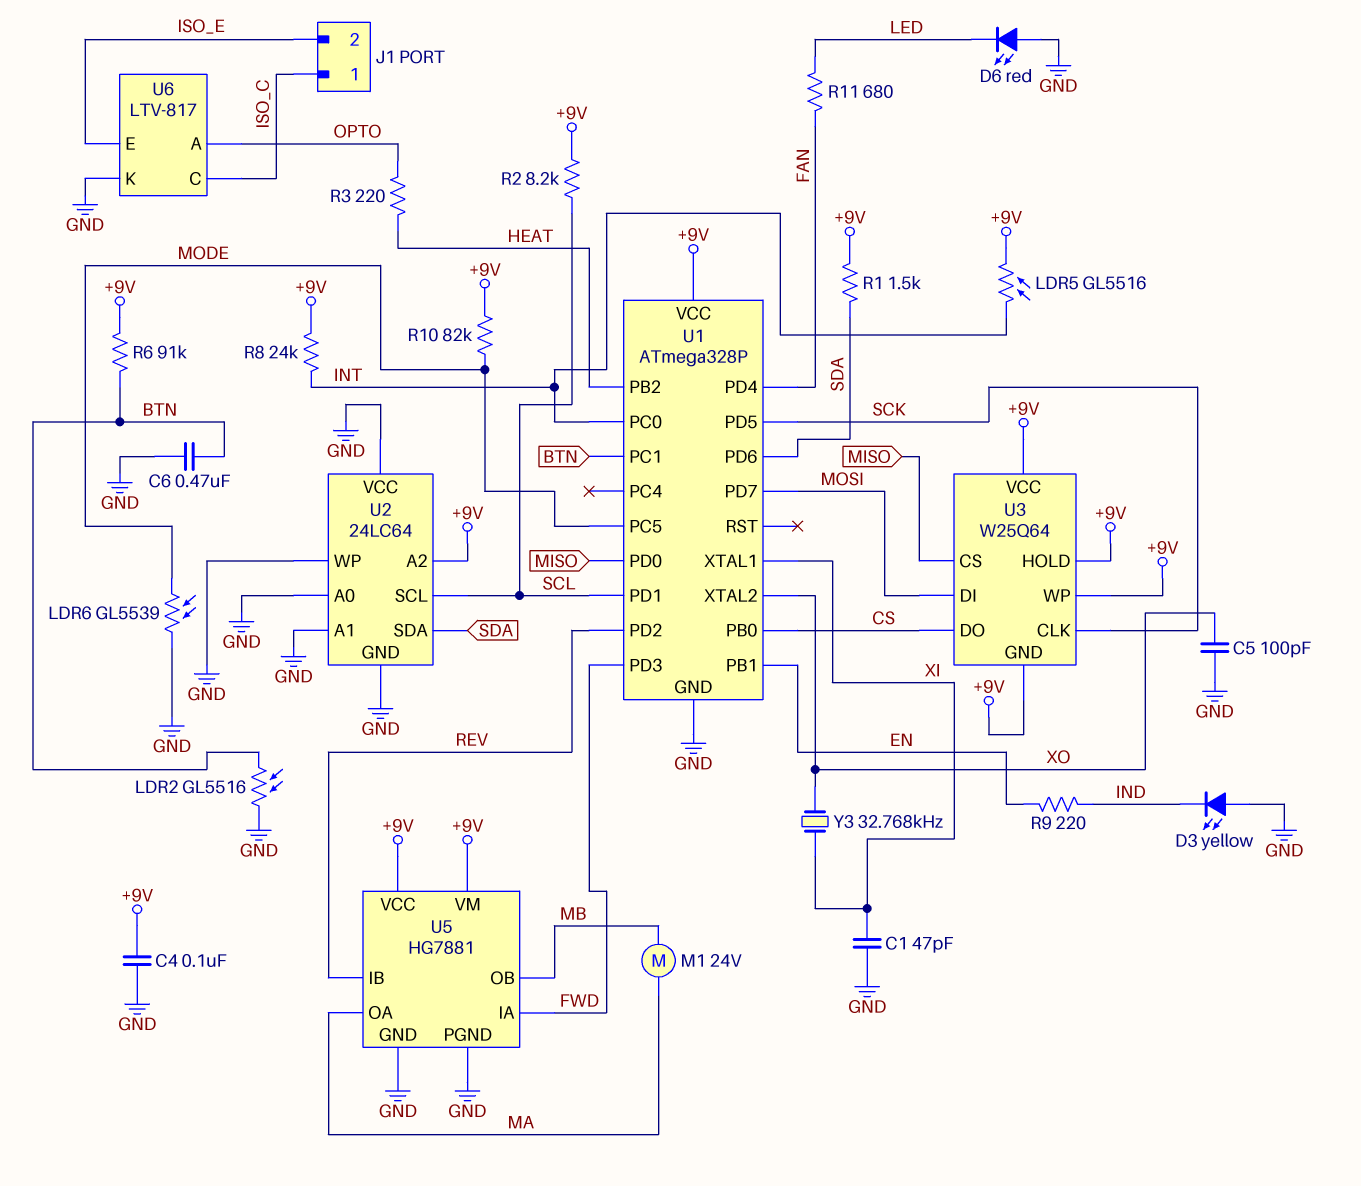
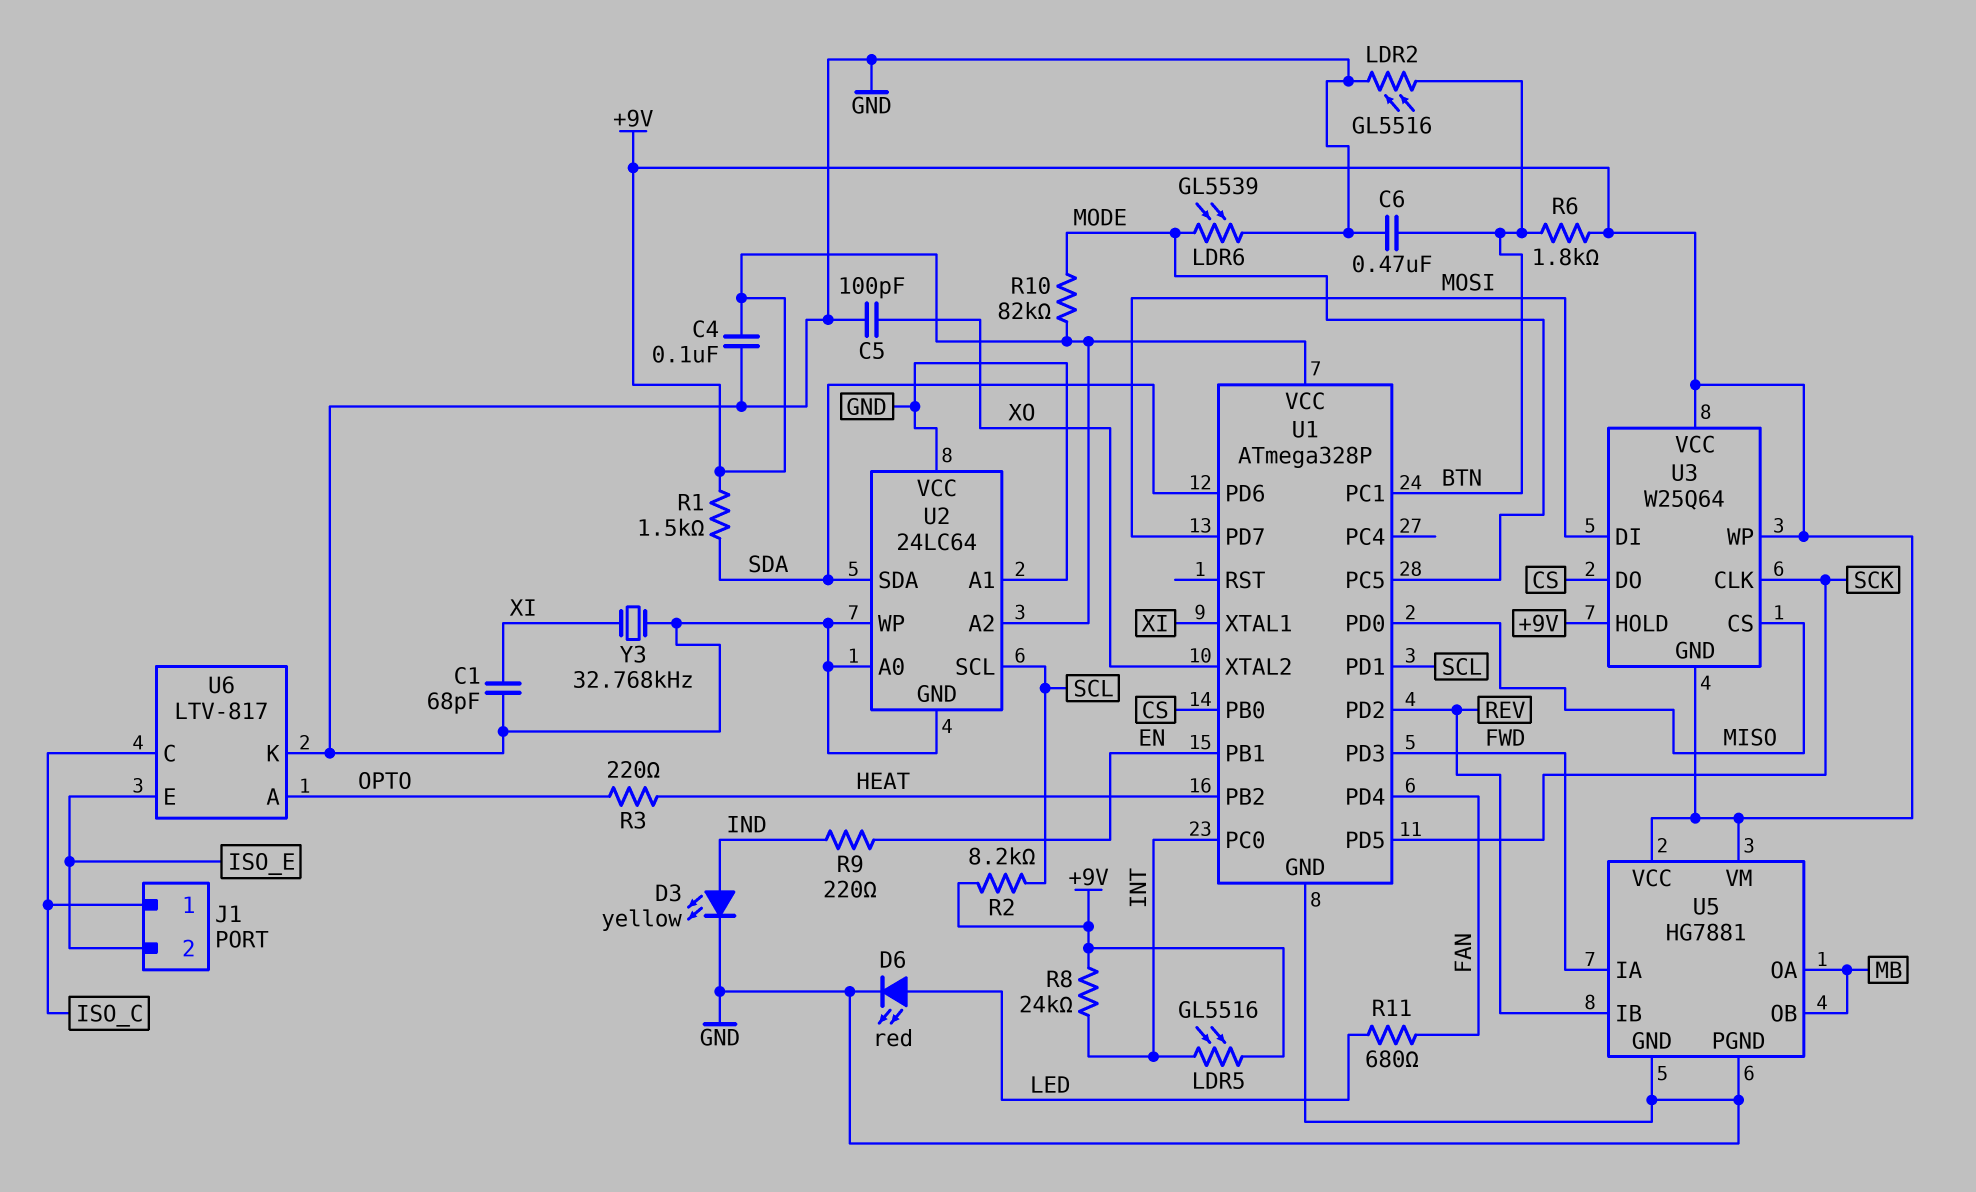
C1: 47pF (GND, XI) -> 68pF (GND, XI)
D3: LED yellow (A GND, K IND) -> LED yellow (A IND, K GND)
D6: LED red (A GND, K LED) -> LED red (A LED, K GND)
M1: motor 24V (MA, MB) -> none
R6: 91k (+9V, BTN) -> 1.8k (+9V, BTN)
U5 pin OA: MA -> MB
Y3: 32.768kHz (XI, XO) -> 32.768kHz (GND, XI)

